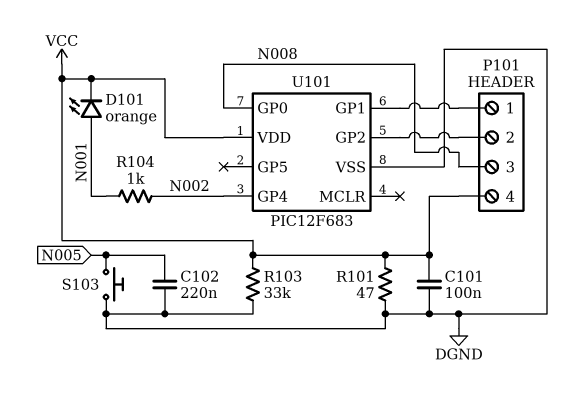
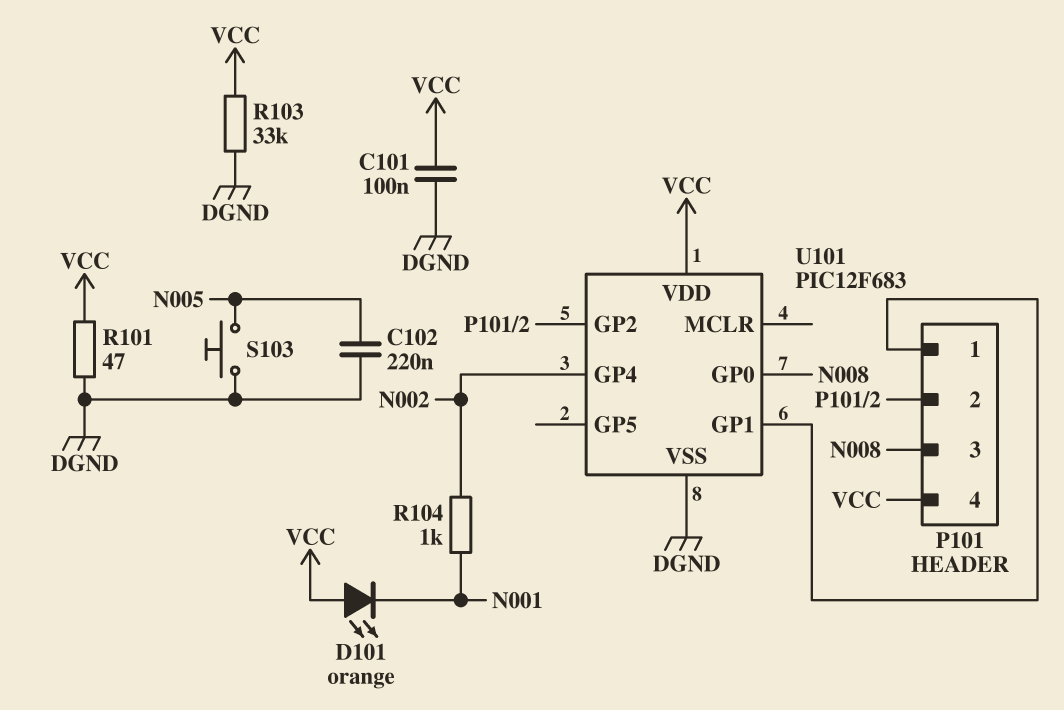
D101: LED orange (A N001, K VCC) -> LED orange (A VCC, K N001)

